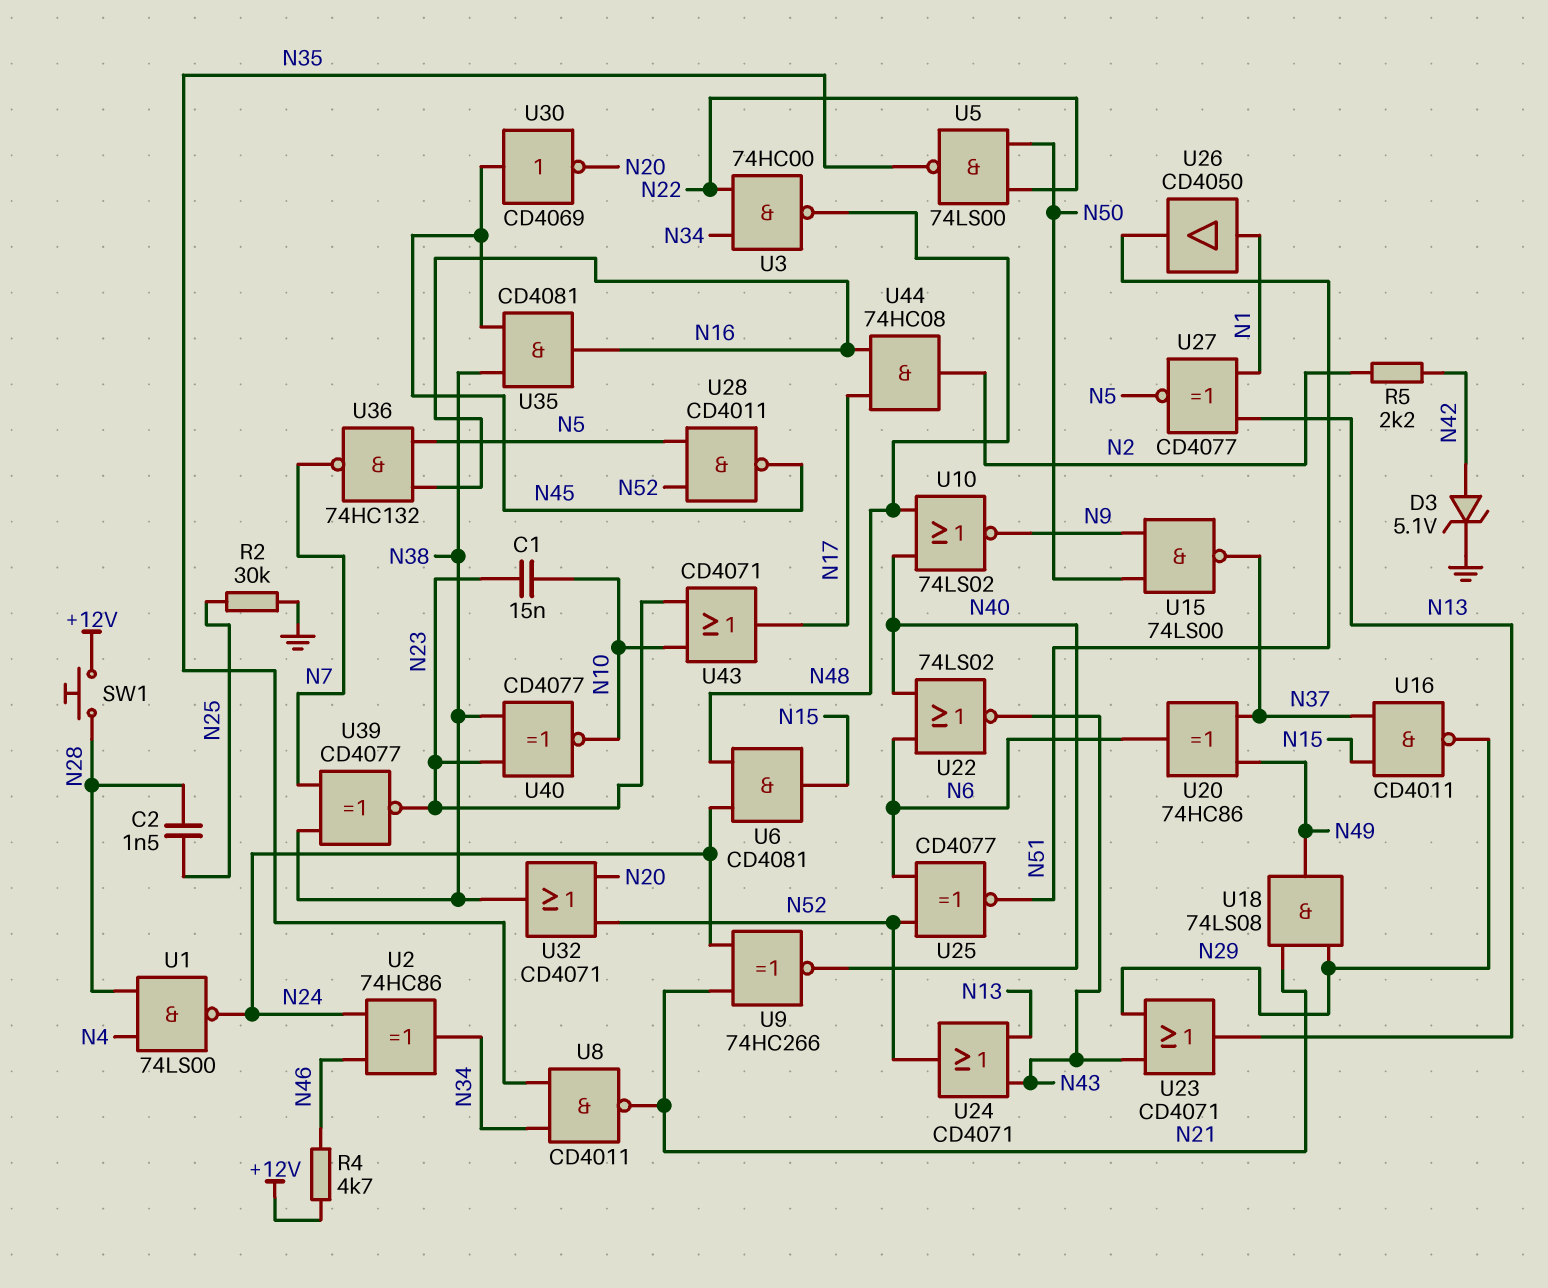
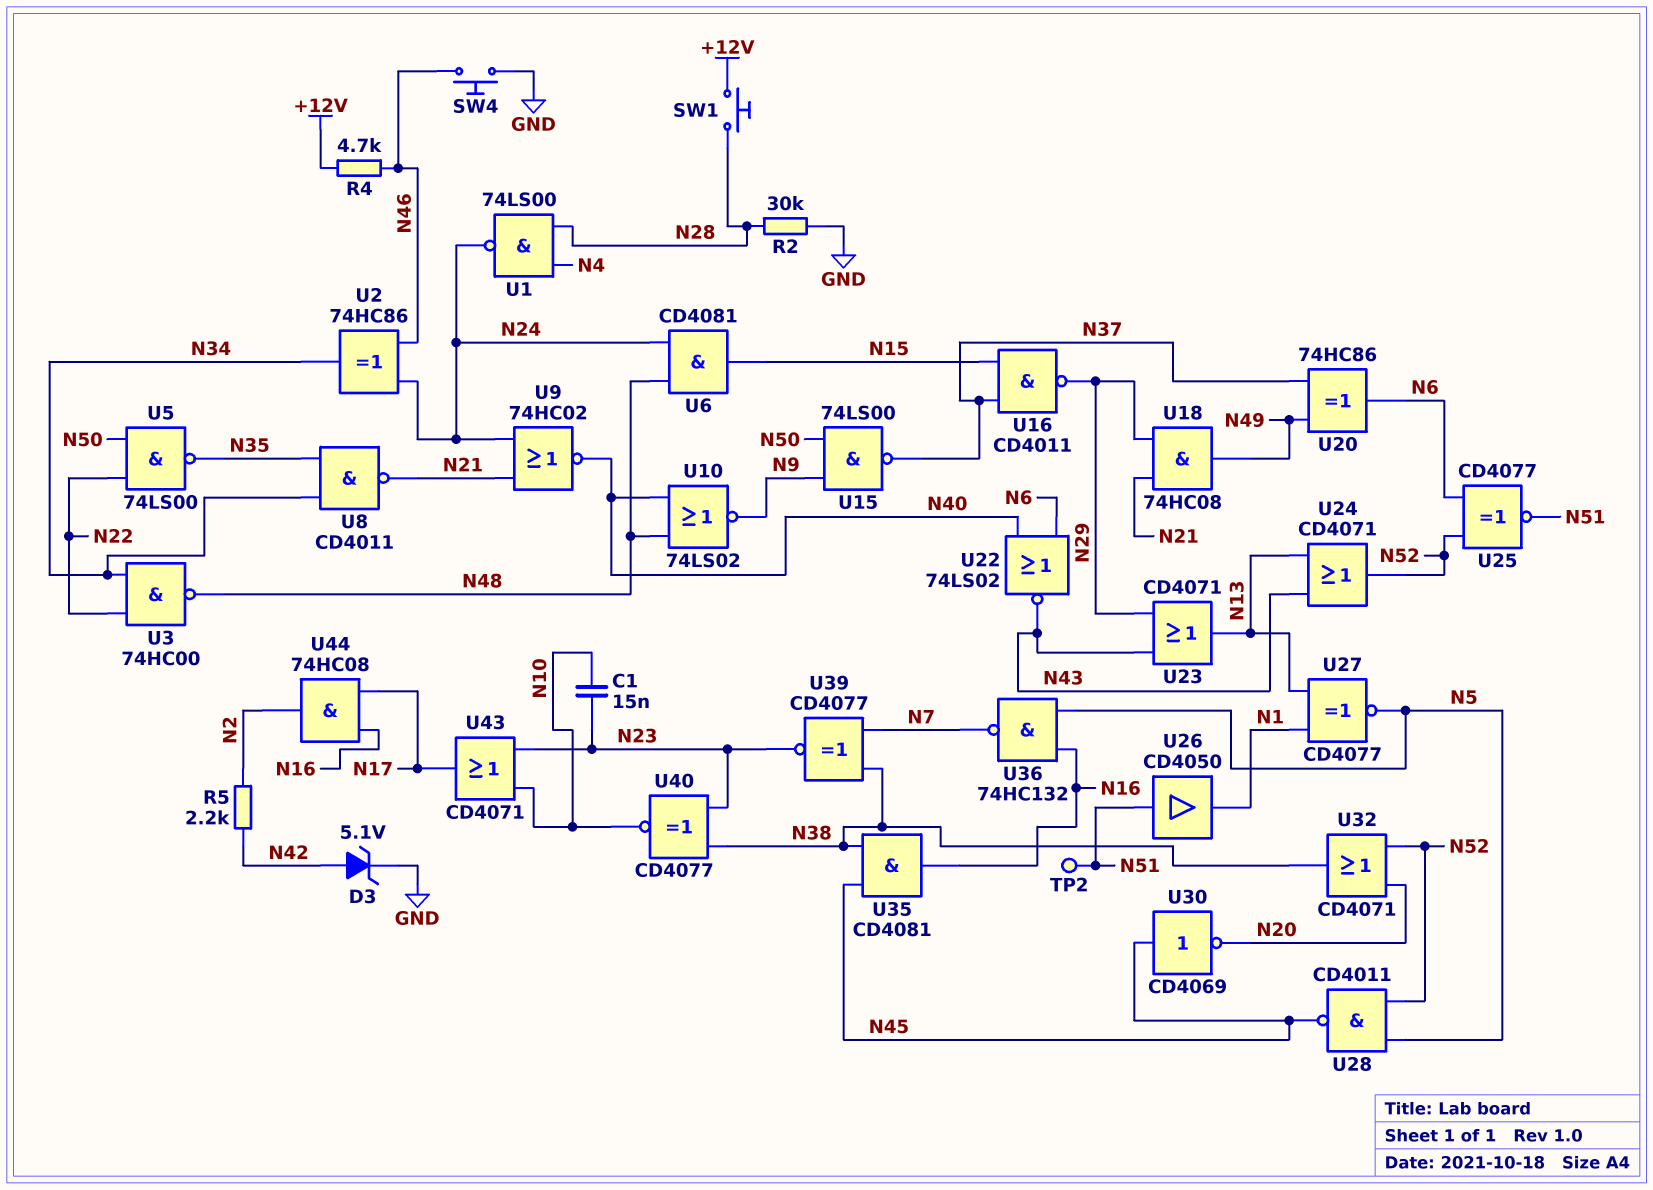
C2: 1.5nF (N25, N28) -> none
R2: 30k (GND, N25) -> 30k (GND, N28)
SW4: none -> button (GND, N46)
TP2: none -> test point (N51)
U9: XNOR 74HC266 (in N21, in N24, out N40) -> NOR 74HC02 (in N21, in N24, out N40)
U18: AND 74LS08 (in N21, in N29, out N49) -> AND 74HC08 (in N21, in N29, out N49)
U26: buffer CD4050 (in N1, out N51) -> buffer CD4050 (in N51, out N1)

